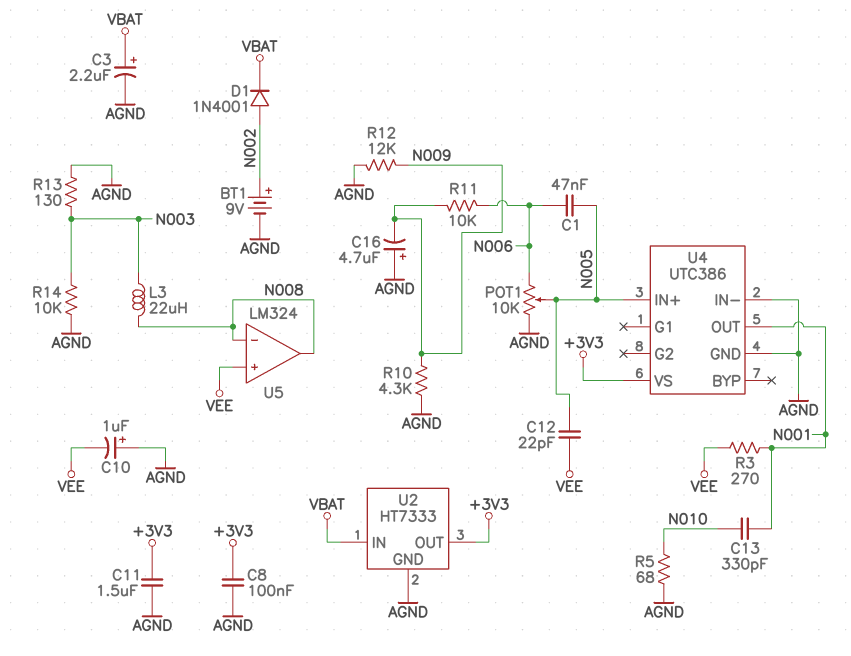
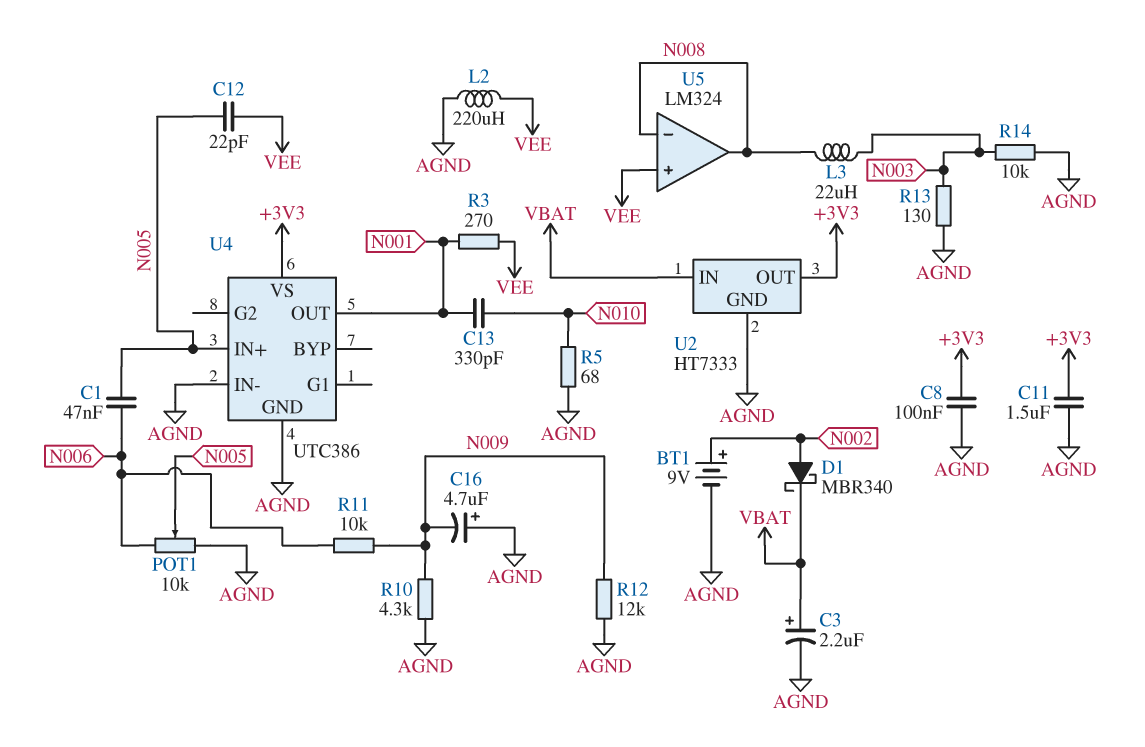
C10: 1uF (plus AGND, minus VEE) -> none
D1: diode 1N4001 (A N002, K VBAT) -> schottky MBR340 (A N002, K VBAT)
L2: none -> 220uH (AGND, VEE)

